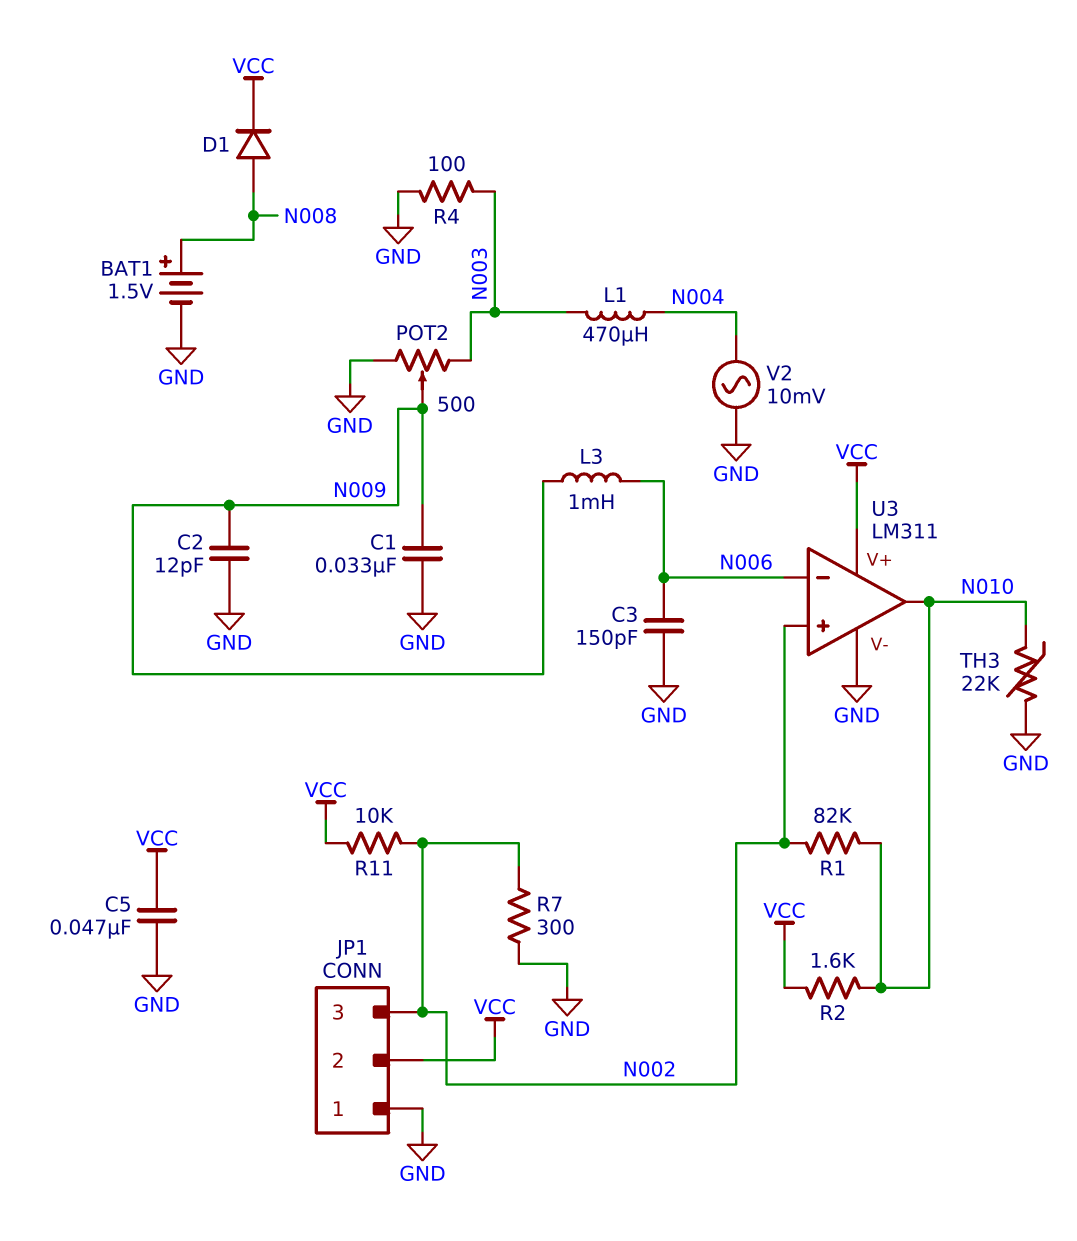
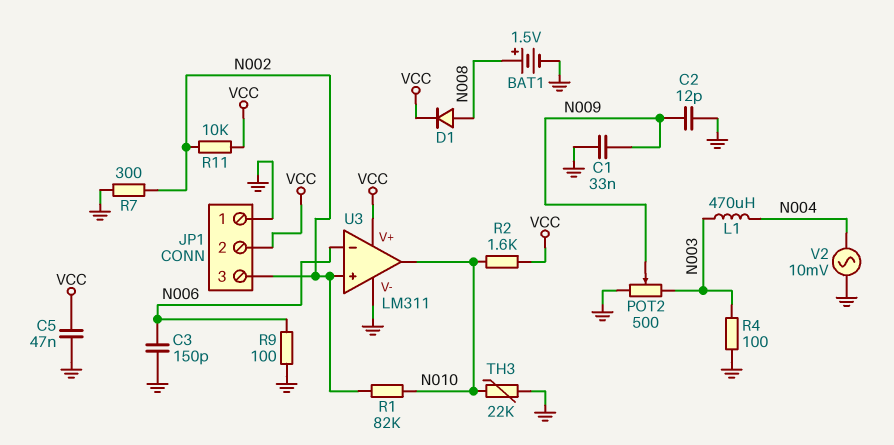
L3: 1mH (N006, N009) -> none
R9: none -> 100 (GND, N006)

